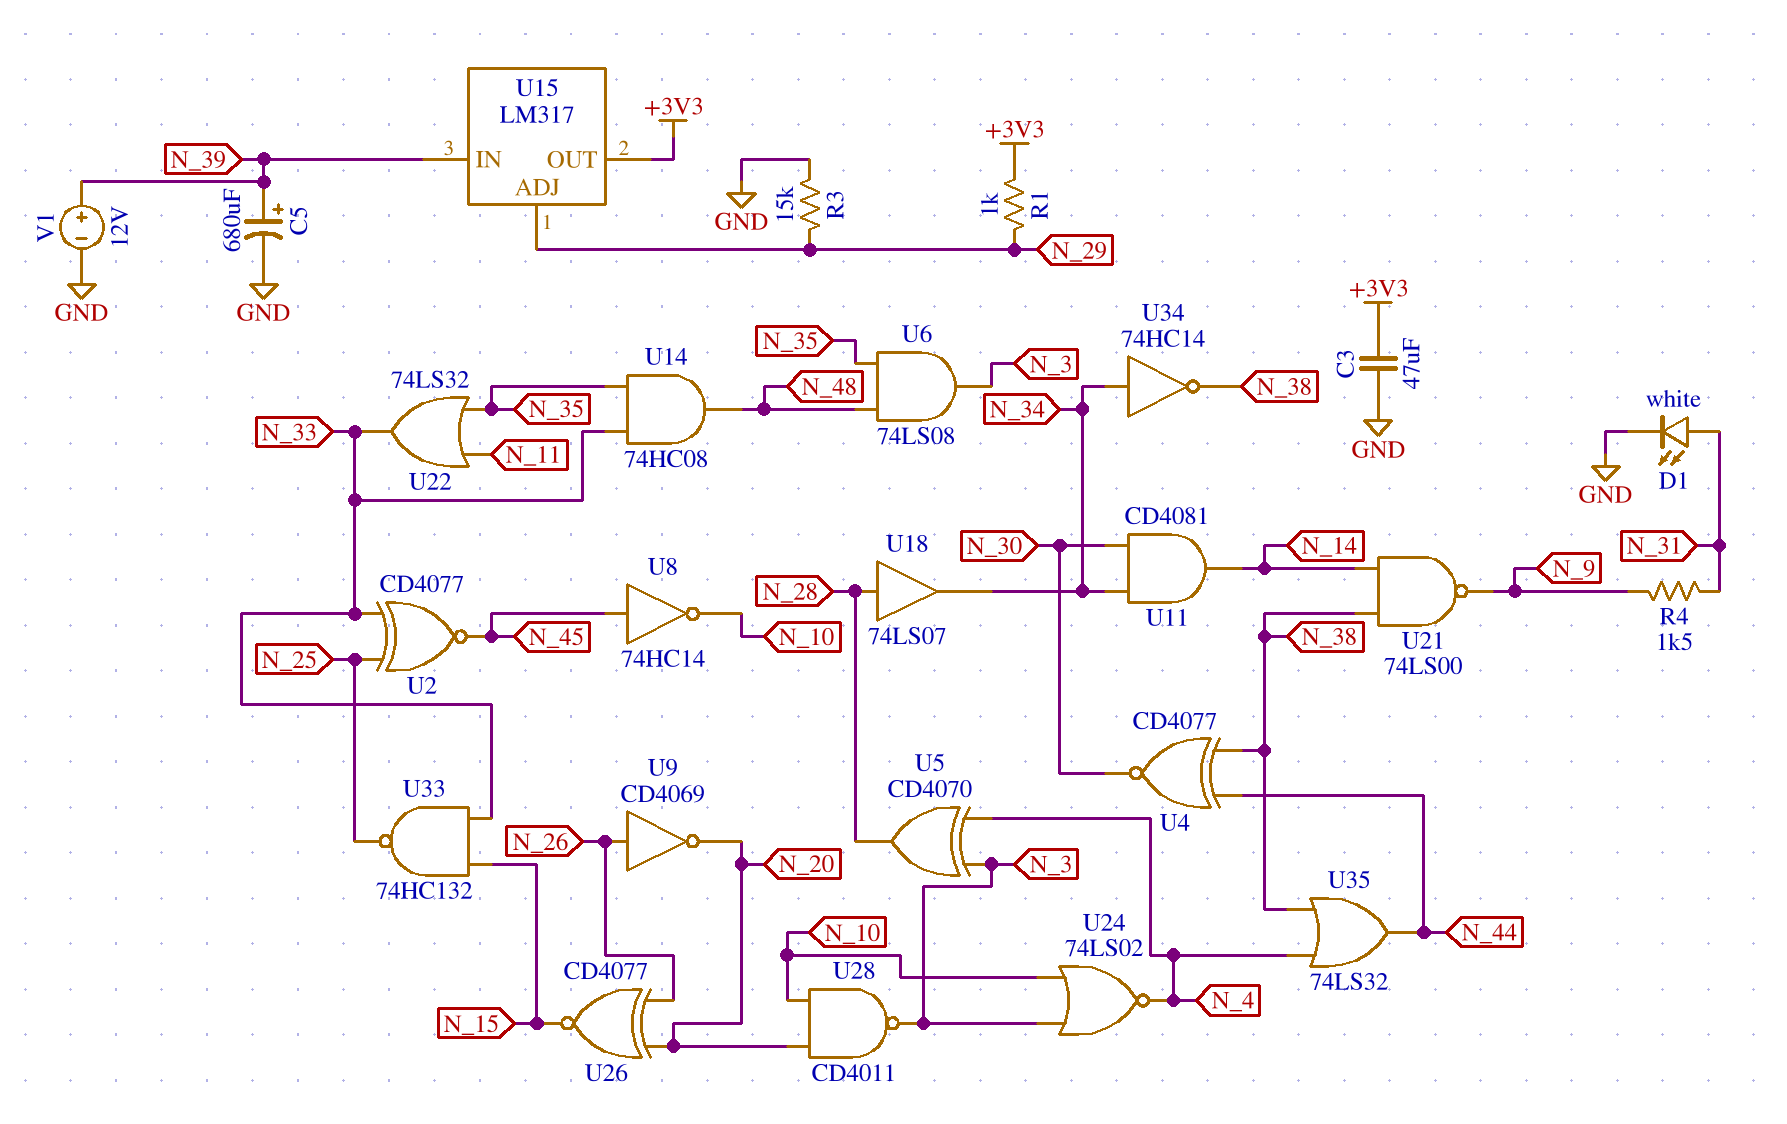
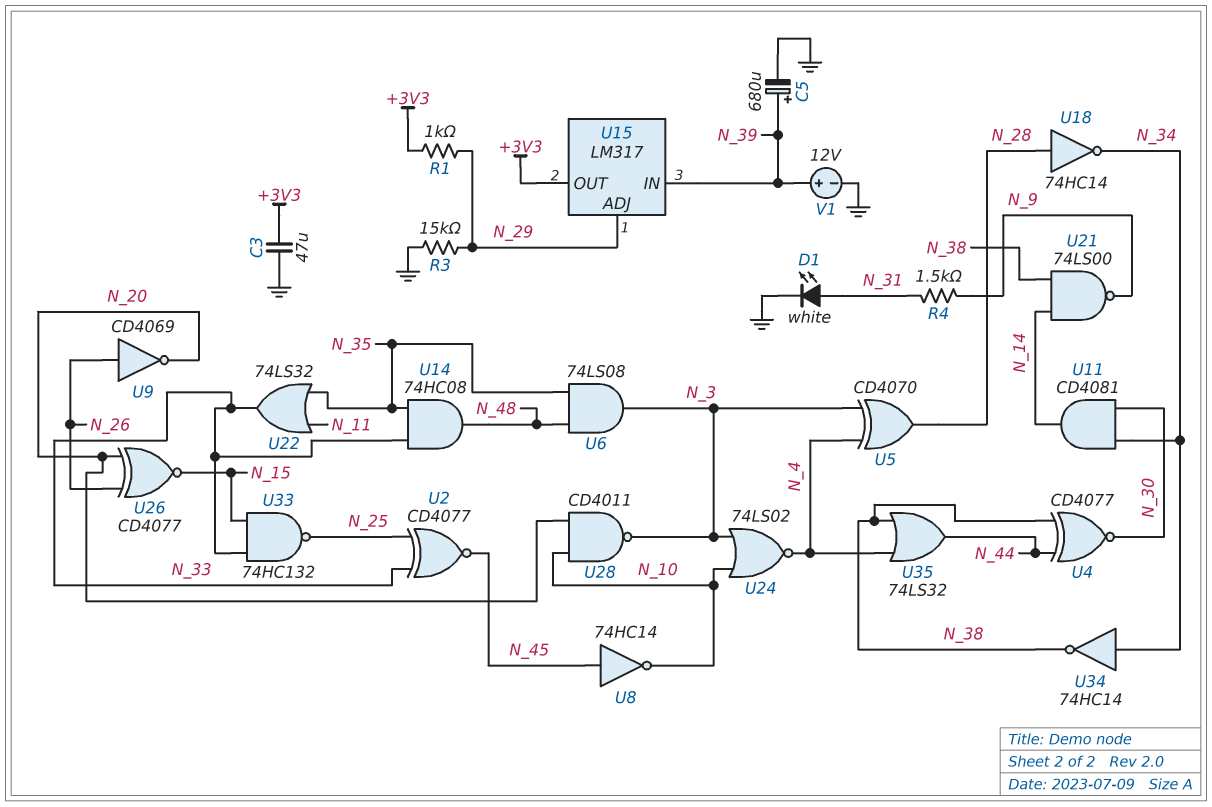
U18: buffer 74LS07 (in N_28, out N_34) -> NOT 74HC14 (in N_28, out N_34)

